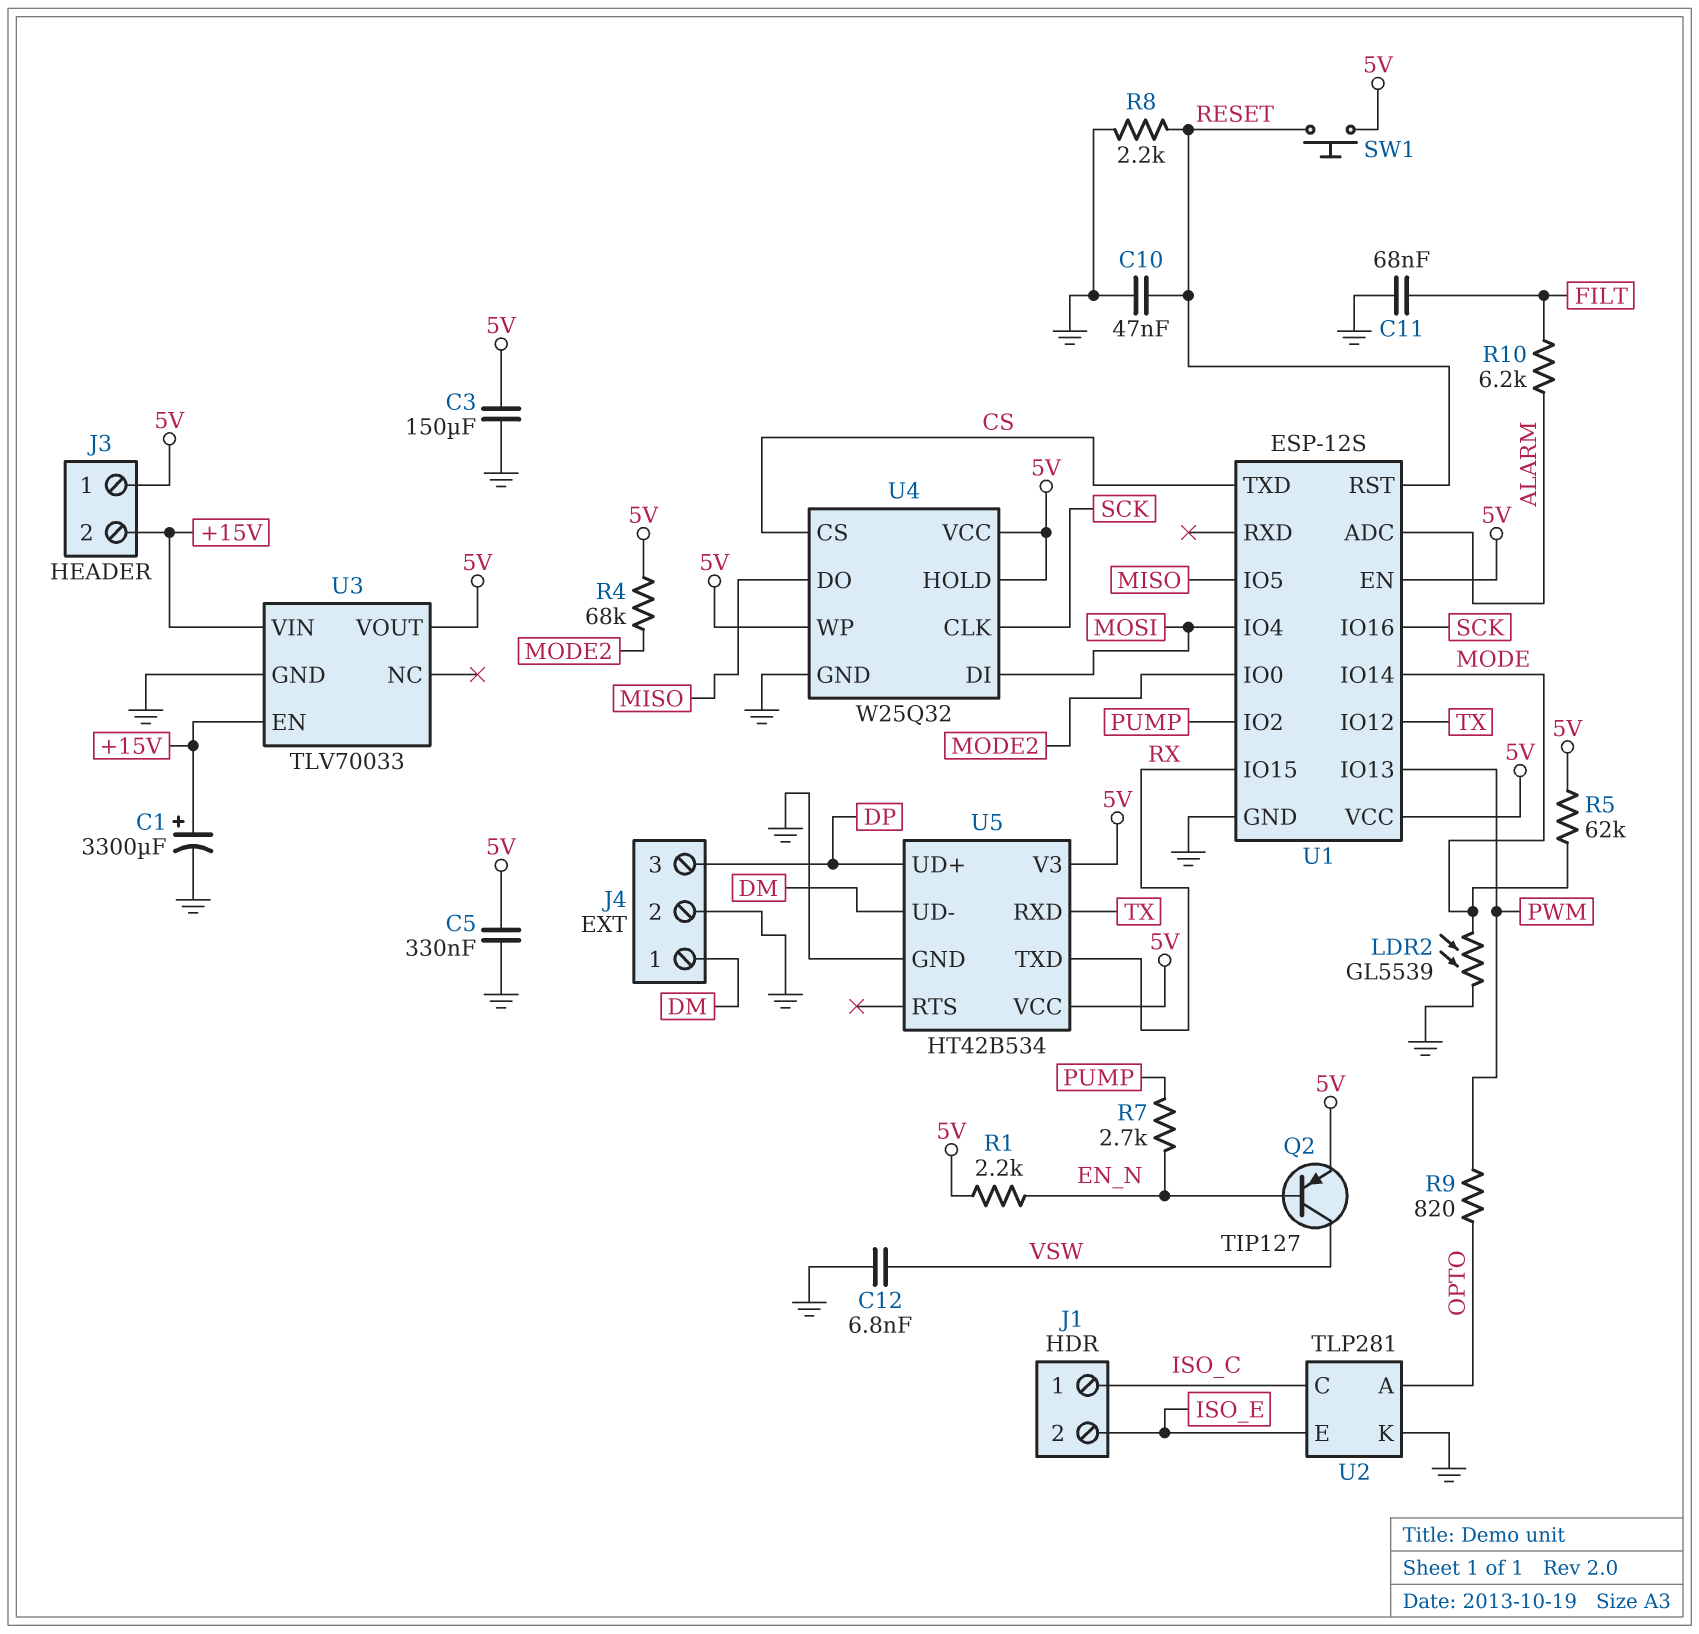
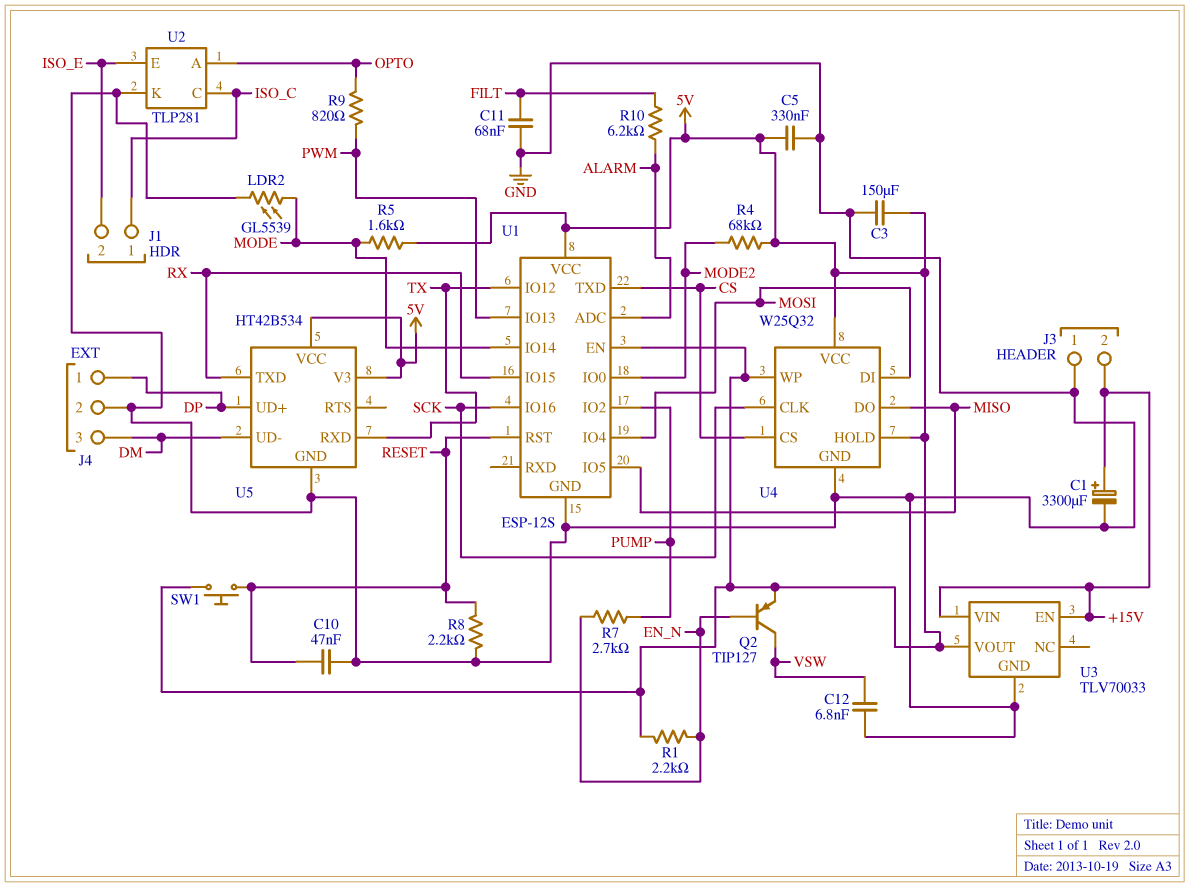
J3 pin 1: 5V -> GND
J4 pin 1: DM -> DP
J4 pin 3: DP -> DM
R5: 62k (5V, MODE) -> 1.6k (5V, MODE)

